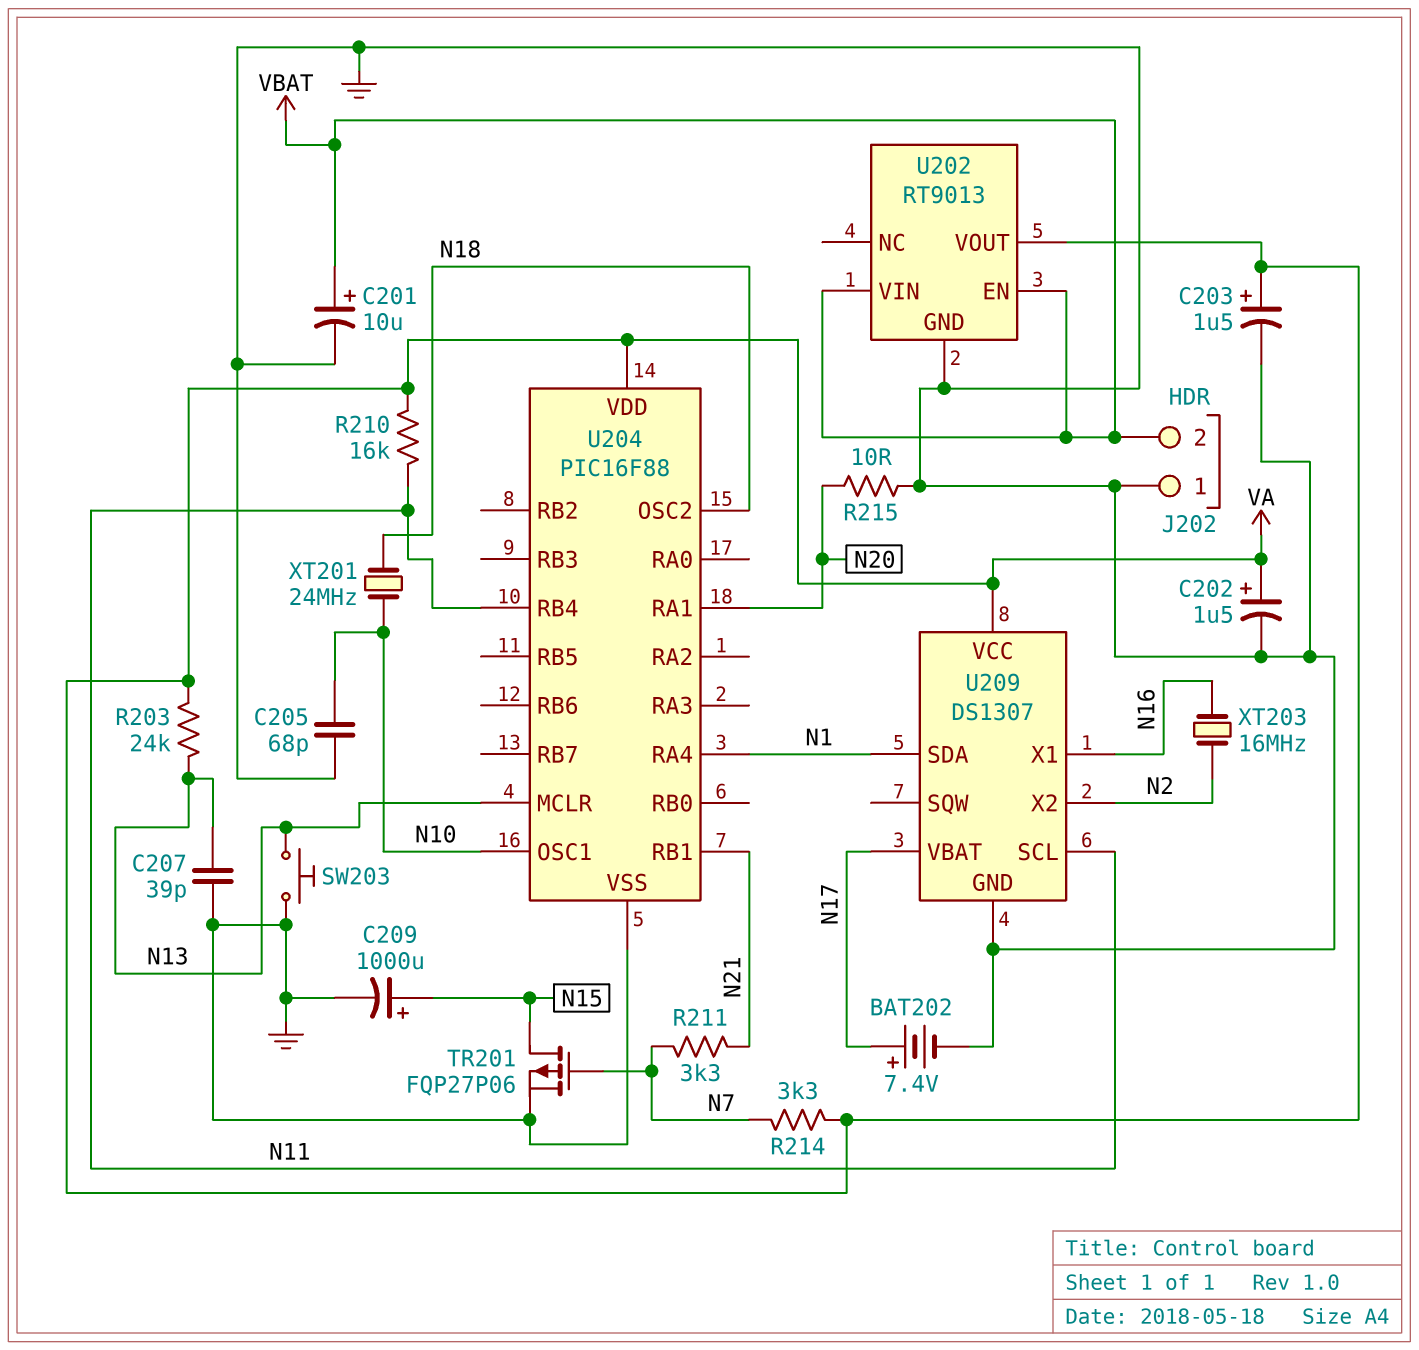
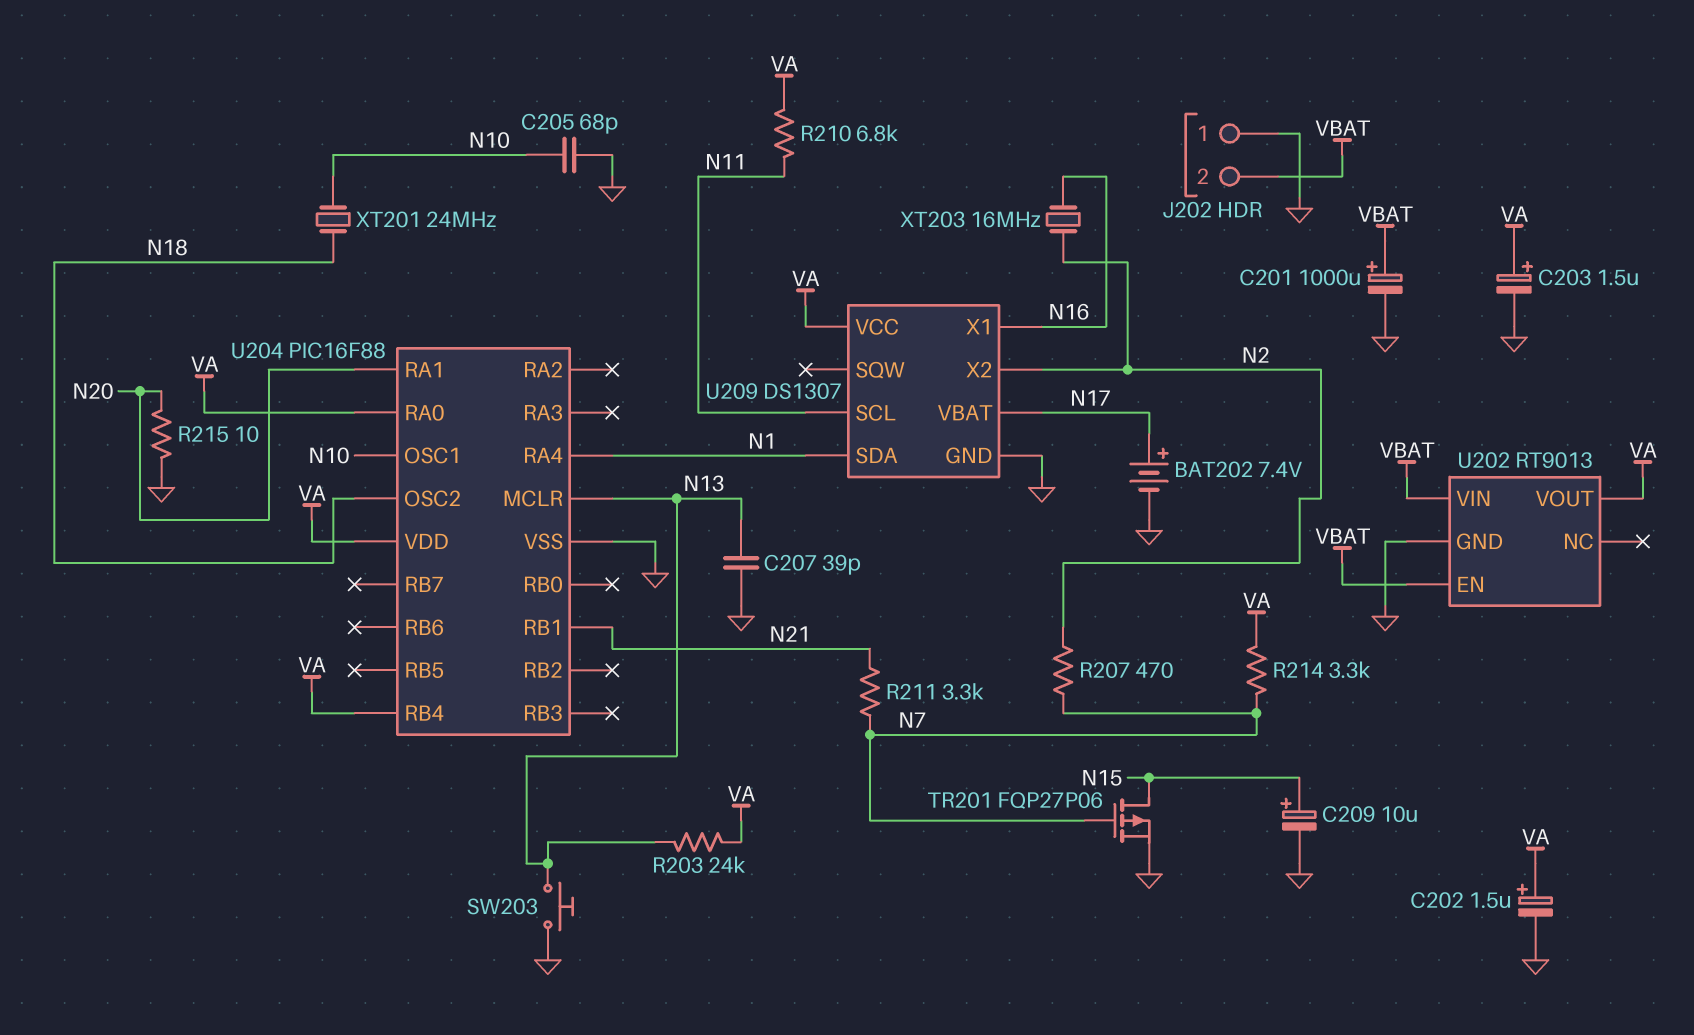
C201: 10uF (plus VBAT, minus GND) -> 1000uF (plus VBAT, minus GND)
C209: 1000uF (plus N15, minus GND) -> 10uF (plus N15, minus GND)
R207: none -> 470 (N2, N7)
R210: 16k (N11, VA) -> 6.8k (N11, VA)
U204 pin RA0: none -> VA
U204 pin RB4: N11 -> VA

